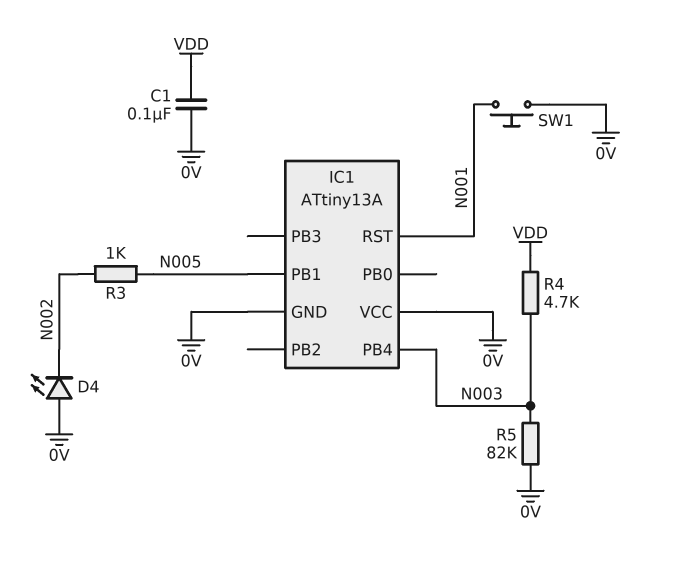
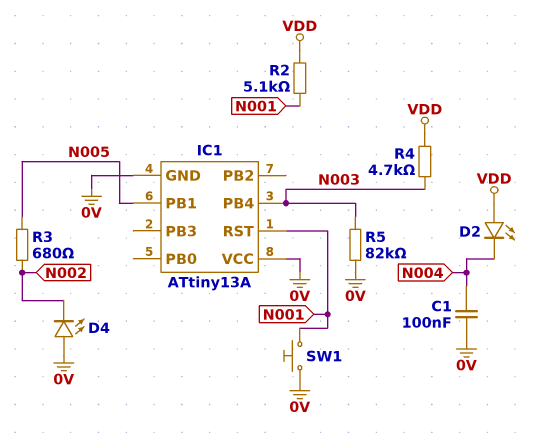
C1: 100nF (0V, VDD) -> 100nF (0V, N004)
D2: none -> LED (A VDD, K N004)
R2: none -> 5.1k (N001, VDD)
R3: 1k (N002, N005) -> 680 (N002, N005)

